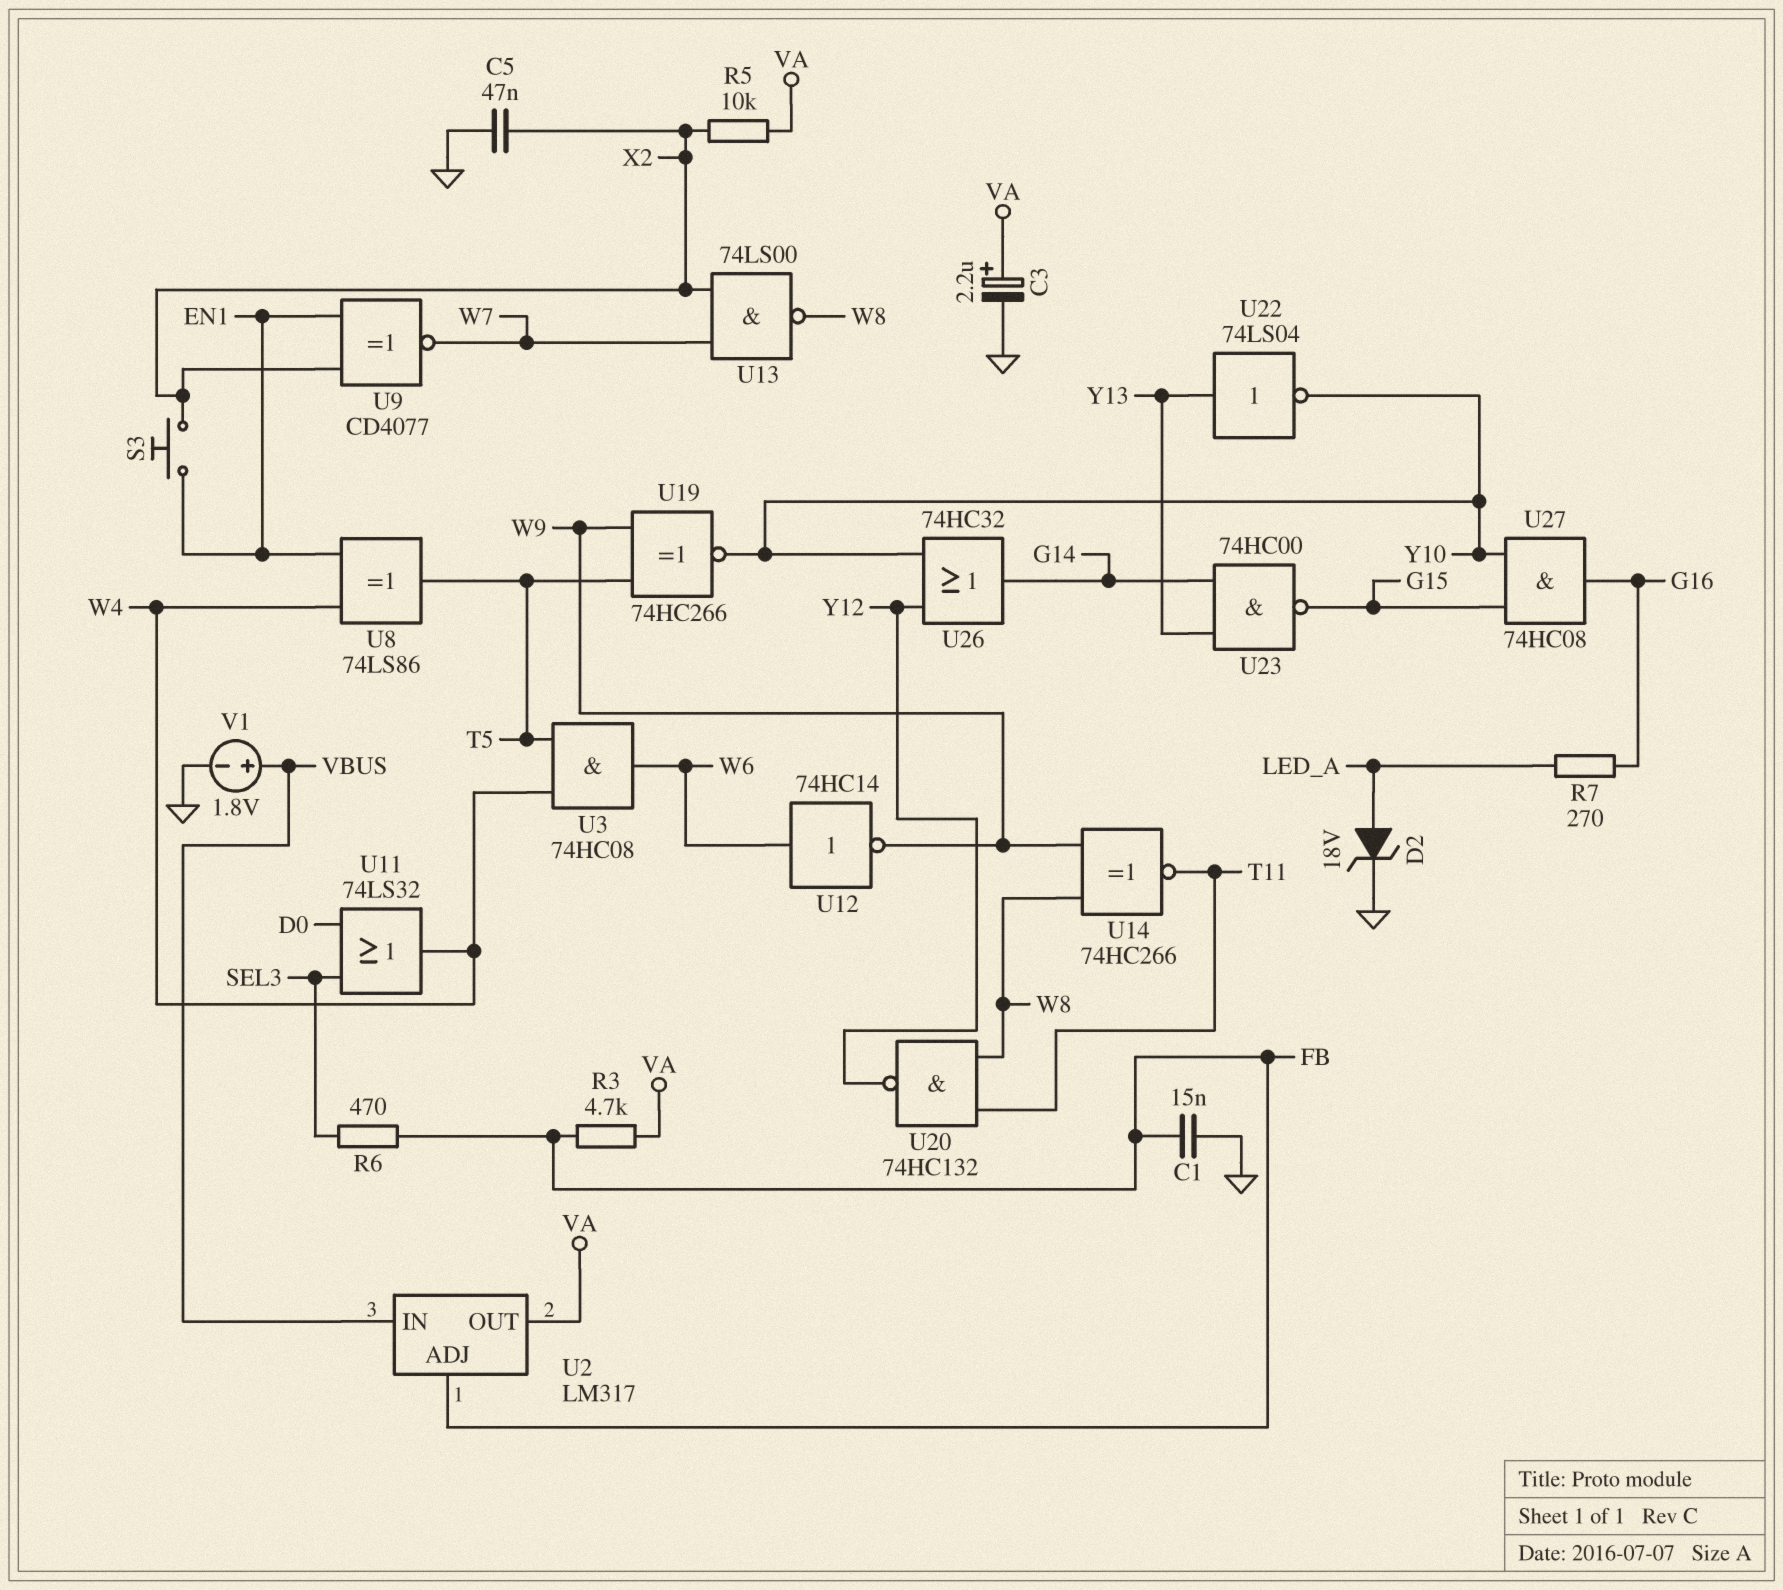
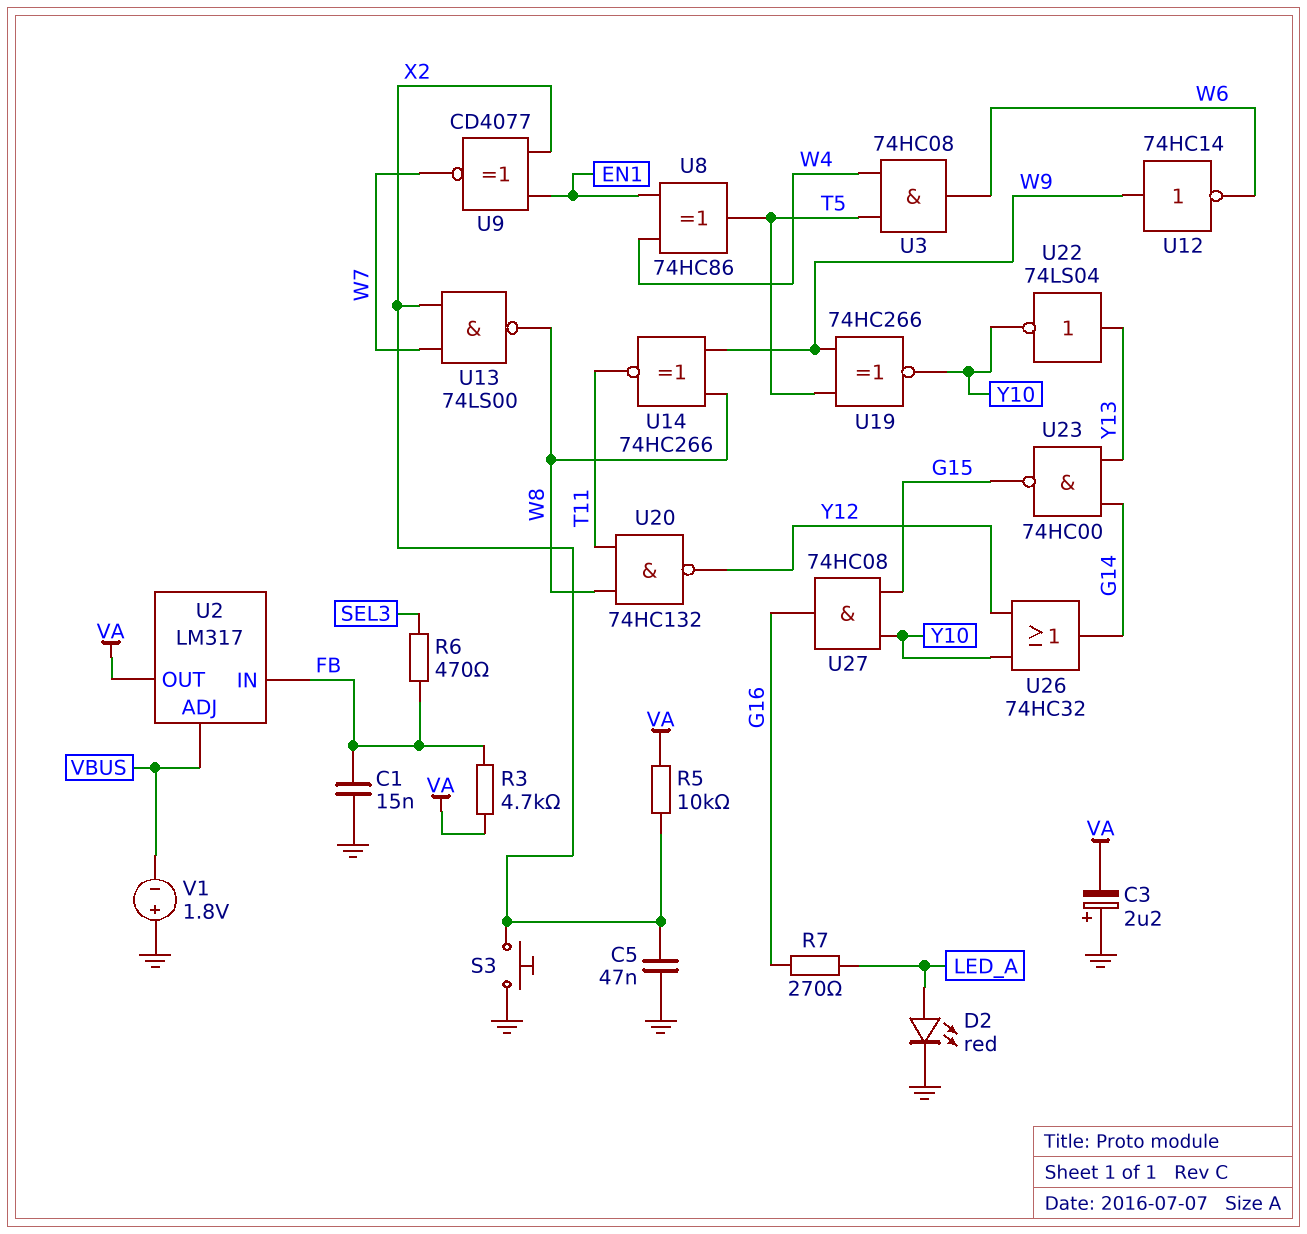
C3: 2.2uF (plus VA, minus GND) -> 2.2uF (plus GND, minus VA)
D2: zener 18V (A LED_A, K GND) -> LED red (A LED_A, K GND)
S3: button (EN1, X2) -> button (GND, X2)
U2 pin ADJ: FB -> VBUS
U2 pin IN: VBUS -> FB
U8: XOR 74LS86 (in EN1, in W4, out T5) -> XOR 74HC86 (in EN1, in W4, out T5)
U11: OR 74LS32 (in D0, in SEL3, out W4) -> none
U12: NOT 74HC14 (in W6, out W9) -> NOT 74HC14 (in W9, out W6)
V1: 1.8V (plus VBUS, minus GND) -> 1.8V (plus GND, minus VBUS)

